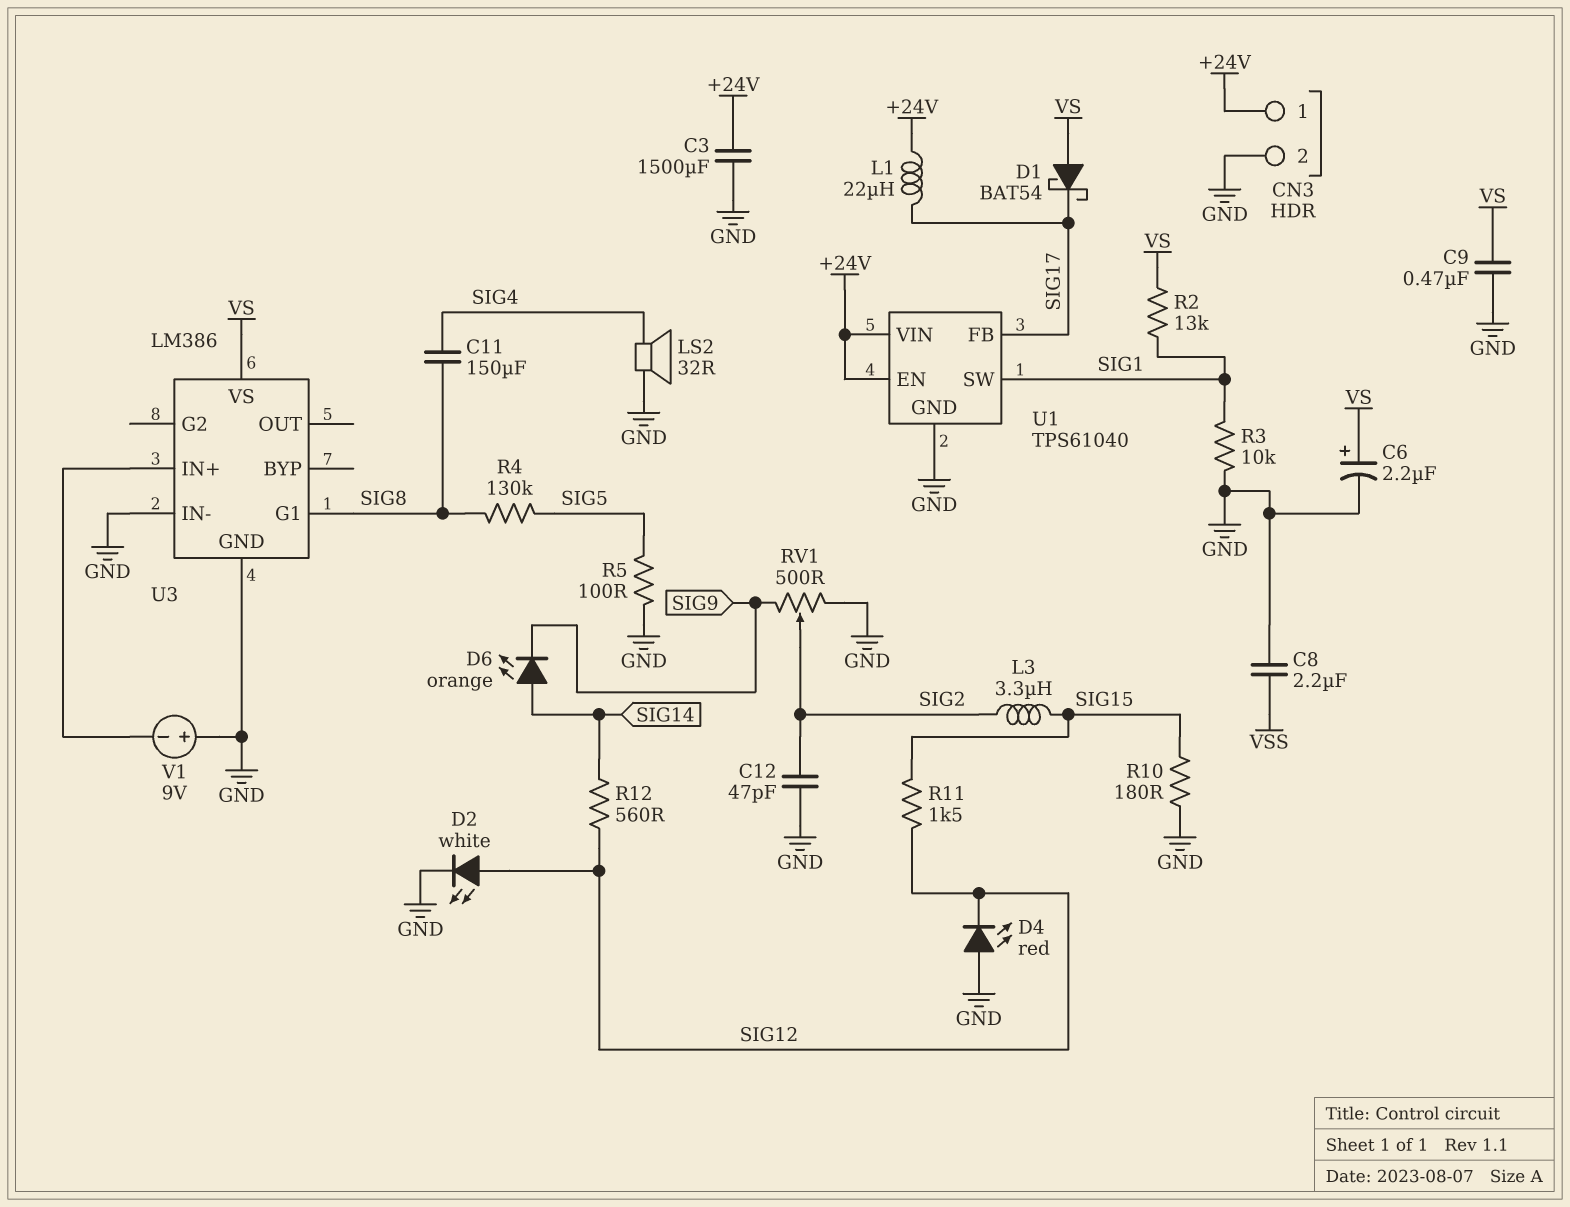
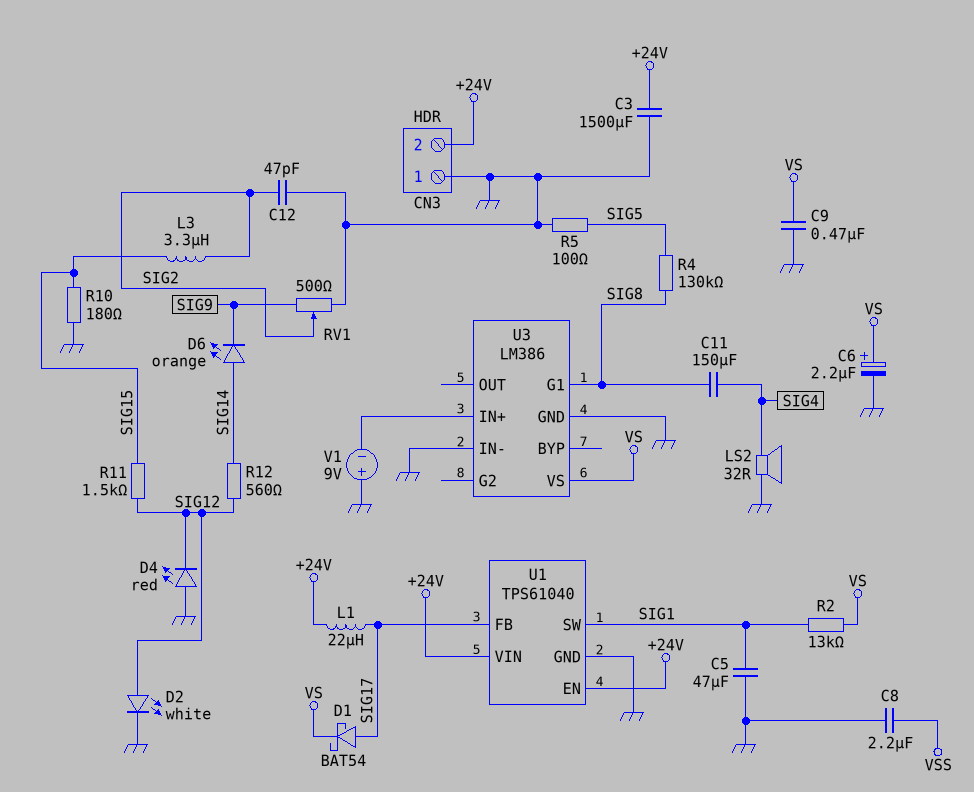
C5: none -> 47uF (GND, SIG1)
CN3 pin 1: +24V -> GND
CN3 pin 2: GND -> +24V
D1: schottky BAT54 (A VS, K SIG17) -> schottky BAT54 (A SIG17, K VS)
R3: 10k (GND, SIG1) -> none

